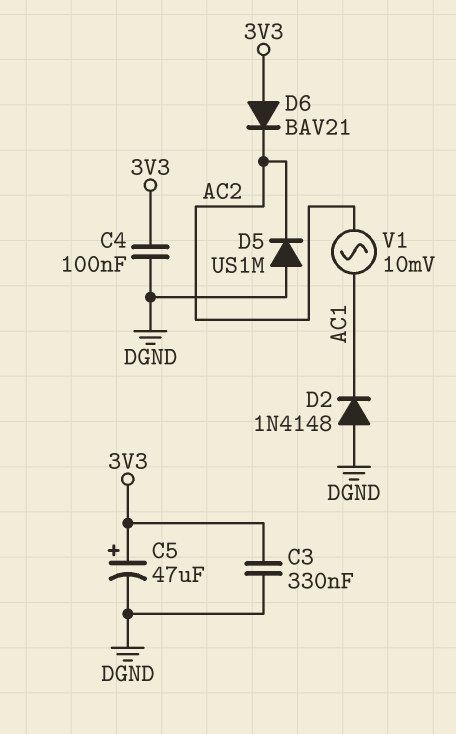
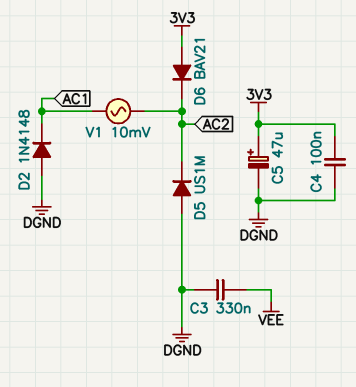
C3: 330nF (3V3, DGND) -> 330nF (DGND, VEE)

